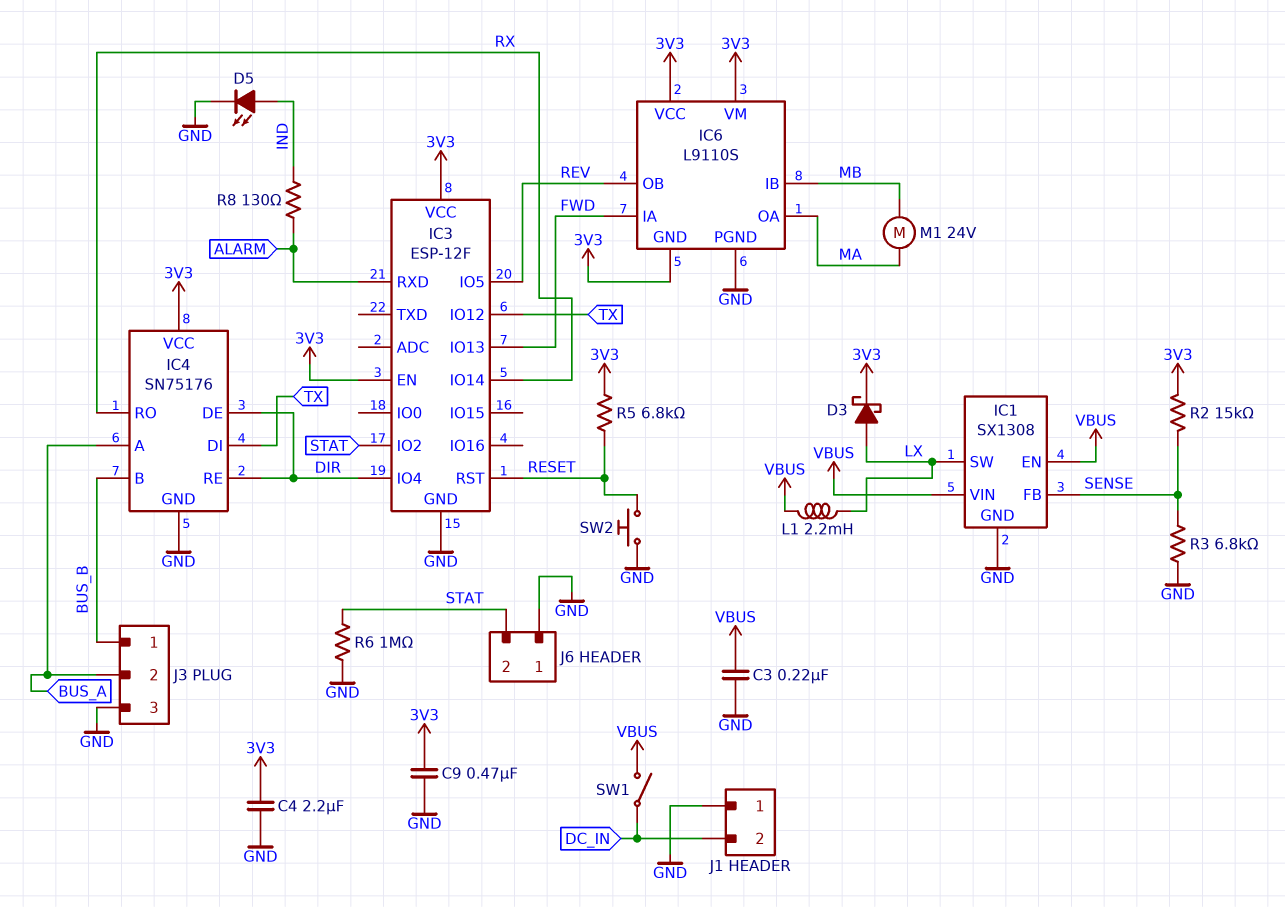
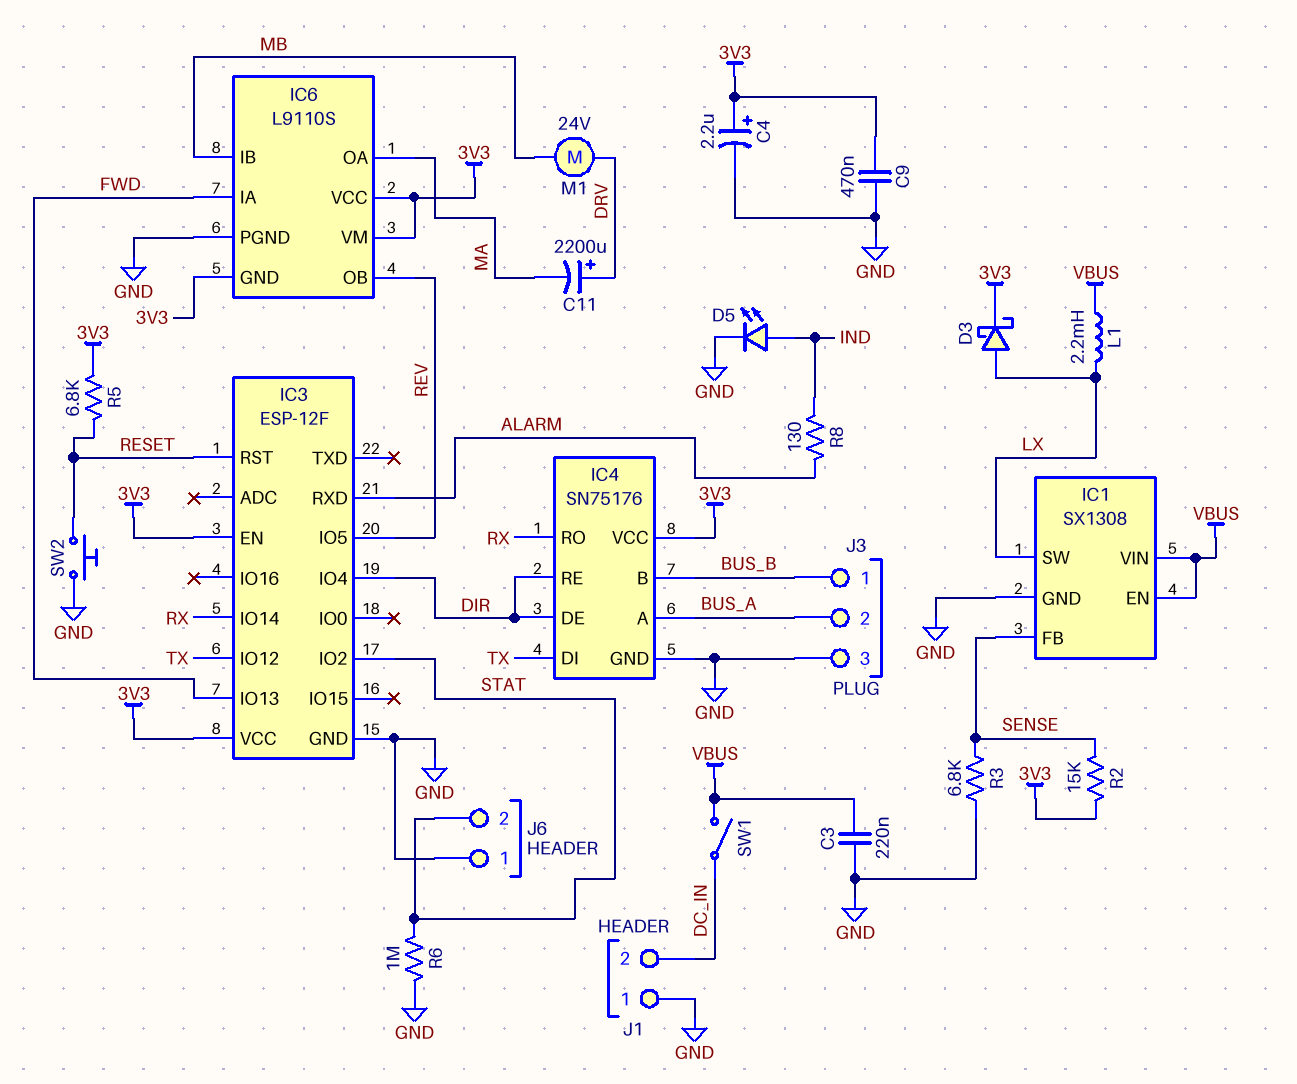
C4: 2.2uF (3V3, GND) -> 2.2uF (plus 3V3, minus GND)
C11: none -> 2200uF (plus DRV, minus MA)
M1: motor 24V (MA, MB) -> motor 24V (DRV, MB)

